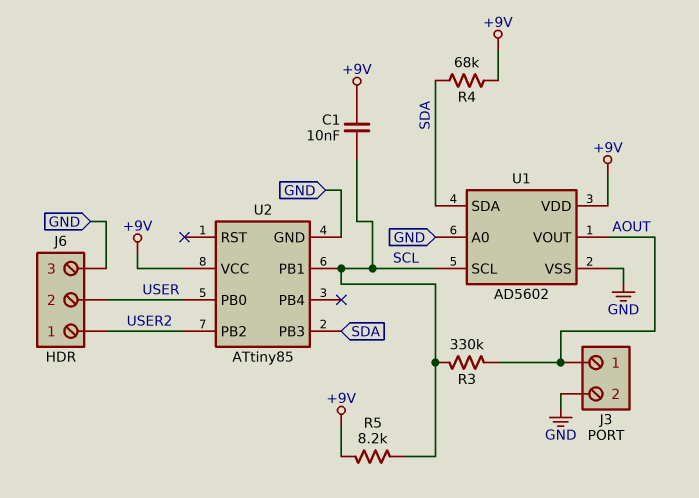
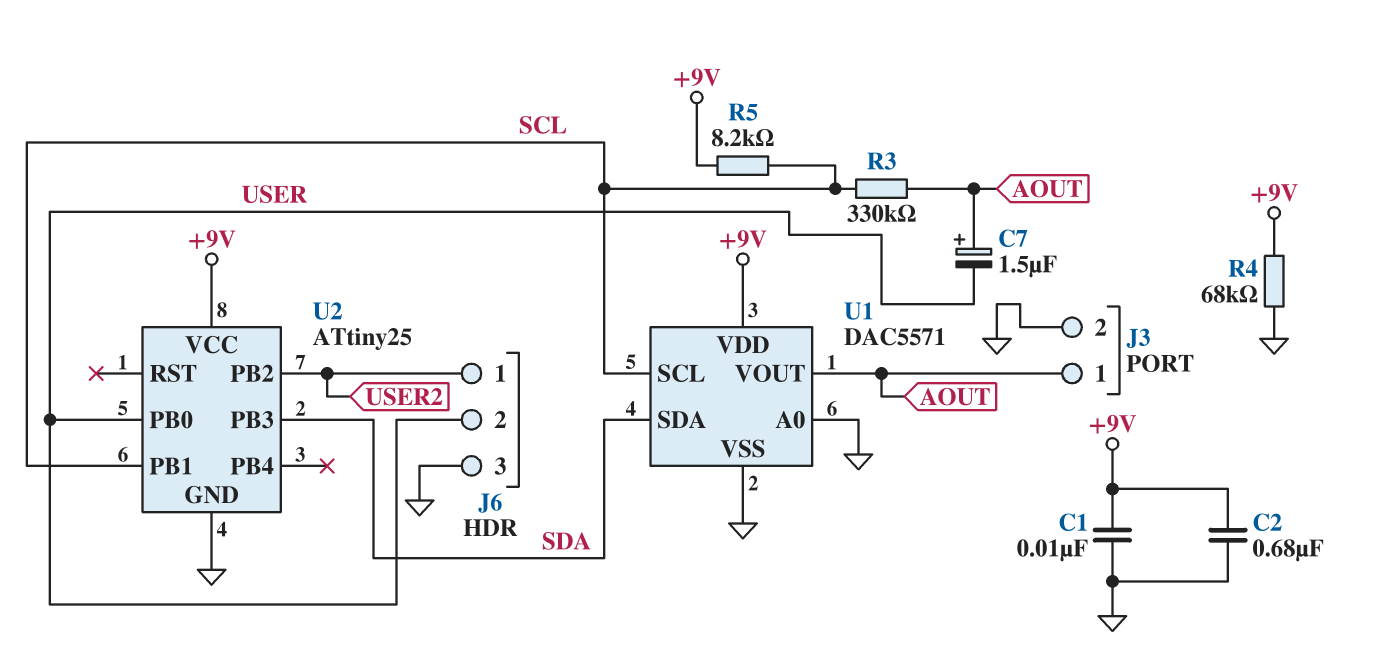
C1: 10nF (+9V, SCL) -> 10nF (+9V, GND)
C2: none -> 680nF (+9V, GND)
C7: none -> 1.5uF (plus AOUT, minus USER)
R4: 68k (+9V, SDA) -> 68k (+9V, GND)
U1: AD5602 -> DAC5571
U2: ATtiny85 -> ATtiny25

